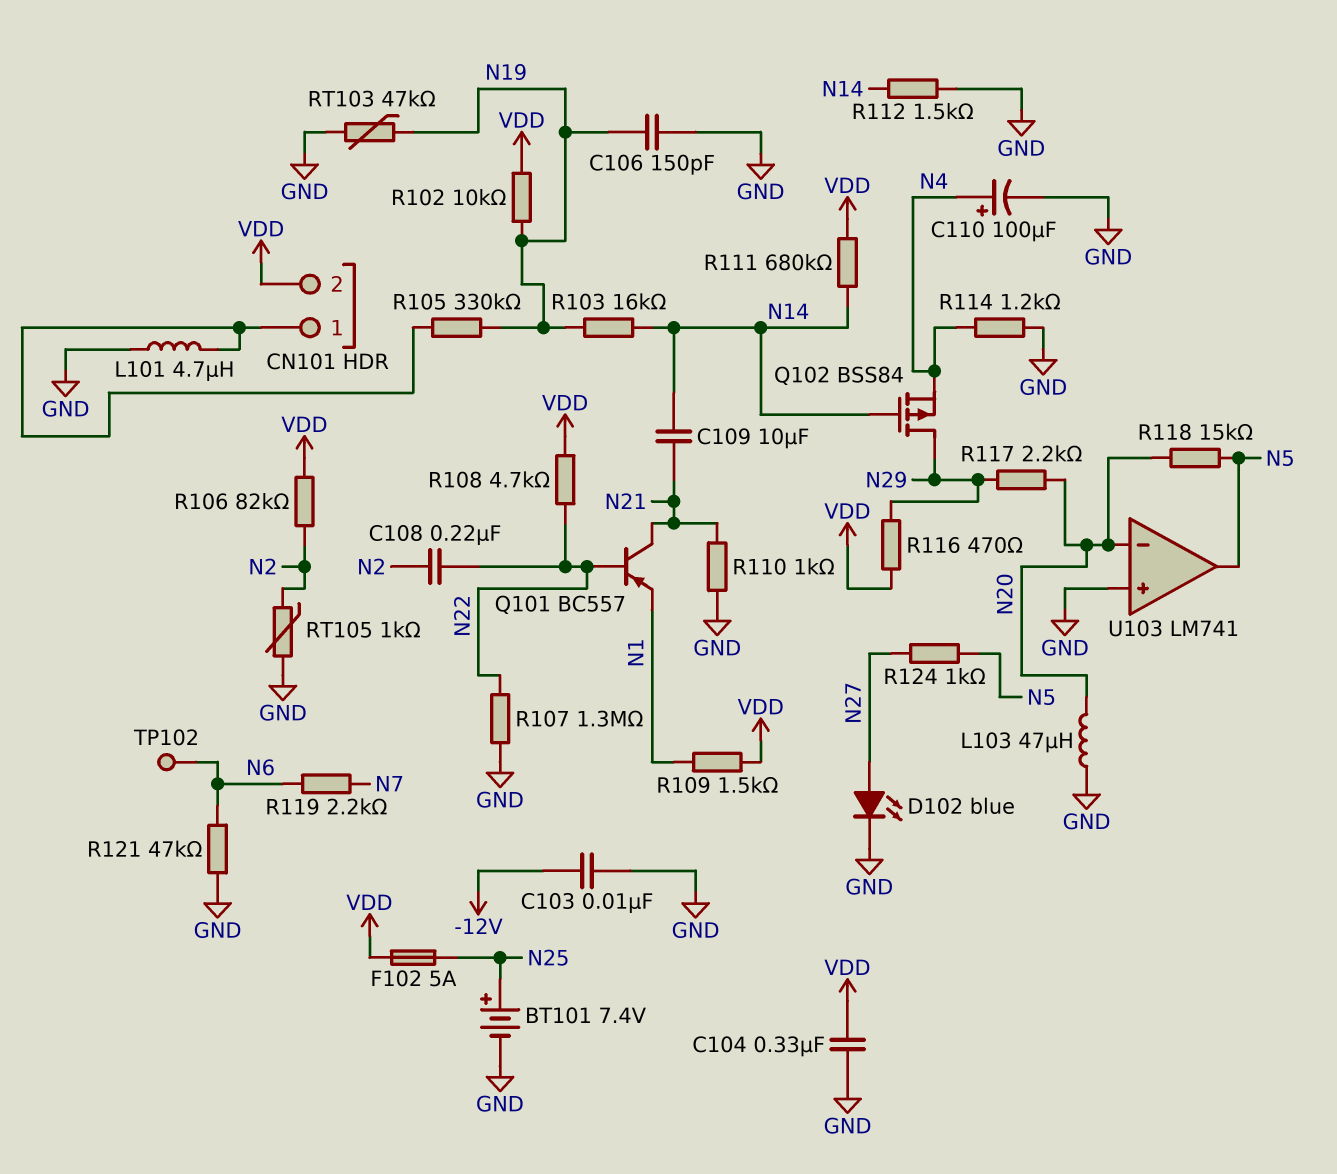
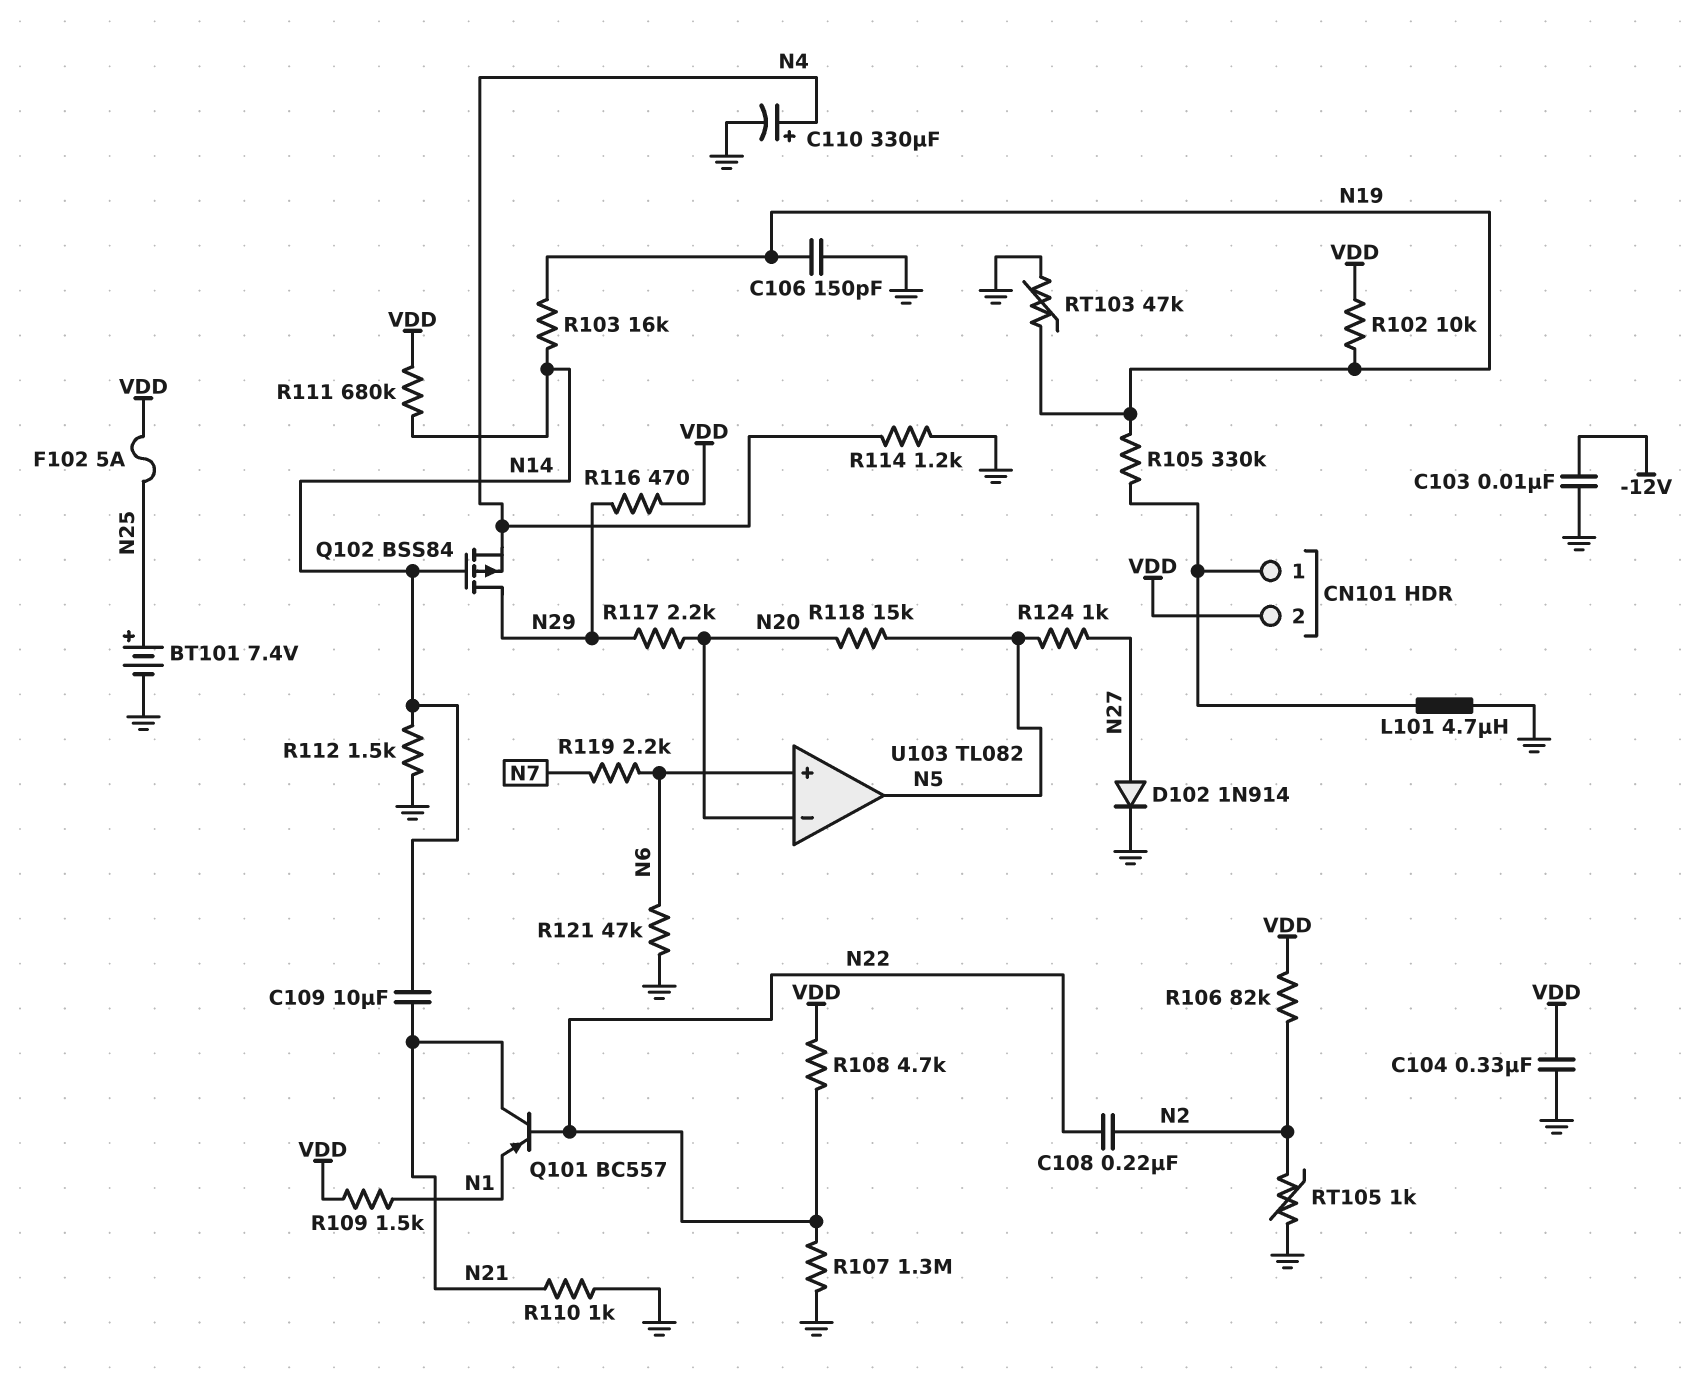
C110: 100uF (plus N4, minus GND) -> 330uF (plus N4, minus GND)
D102: LED blue (A N27, K GND) -> diode 1N914 (A N27, K GND)
L103: 47uH (GND, N20) -> none
TP102: test point (N6) -> none
U103: LM741 -> TL082
U103 pin in+: GND -> N6

